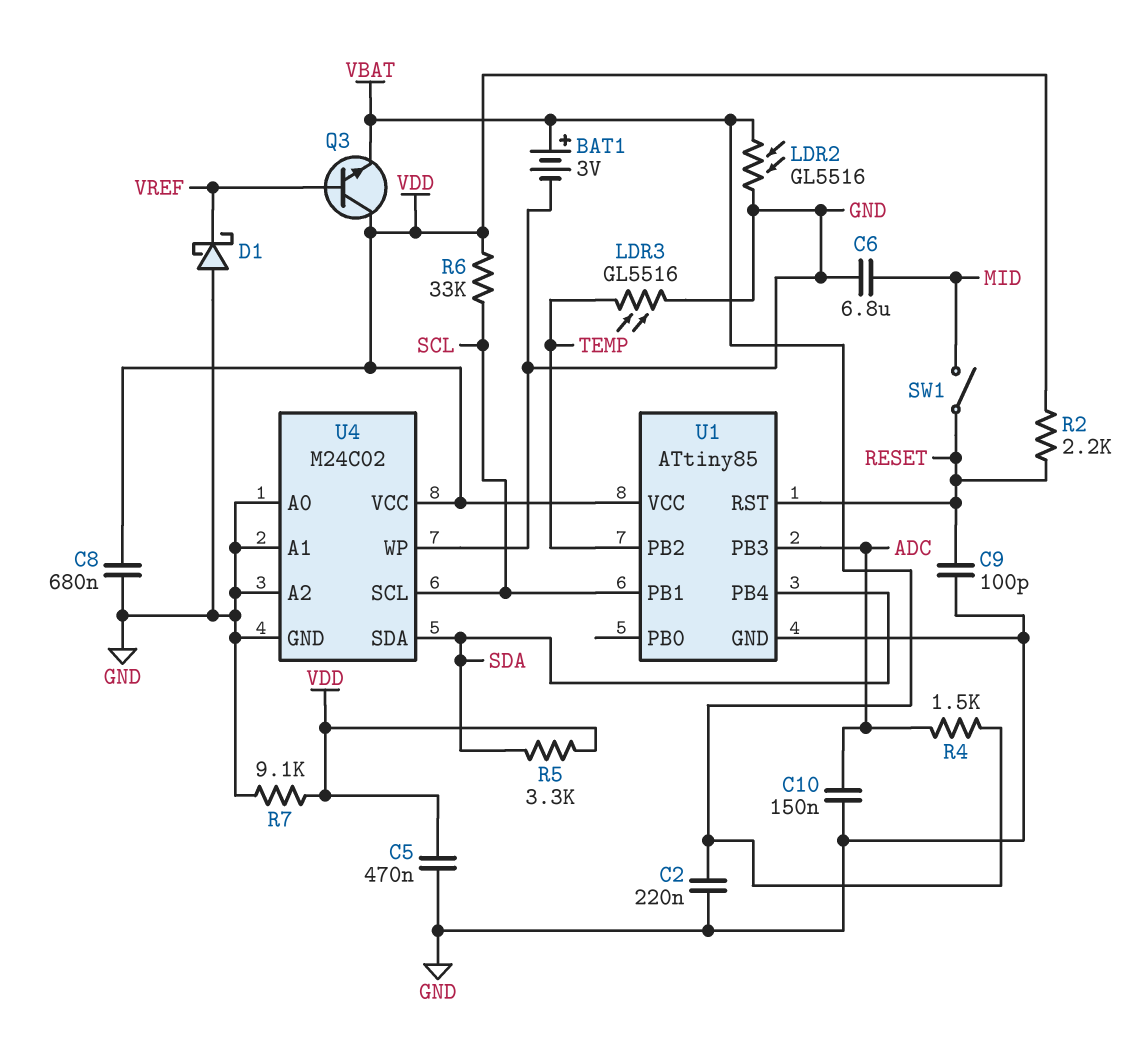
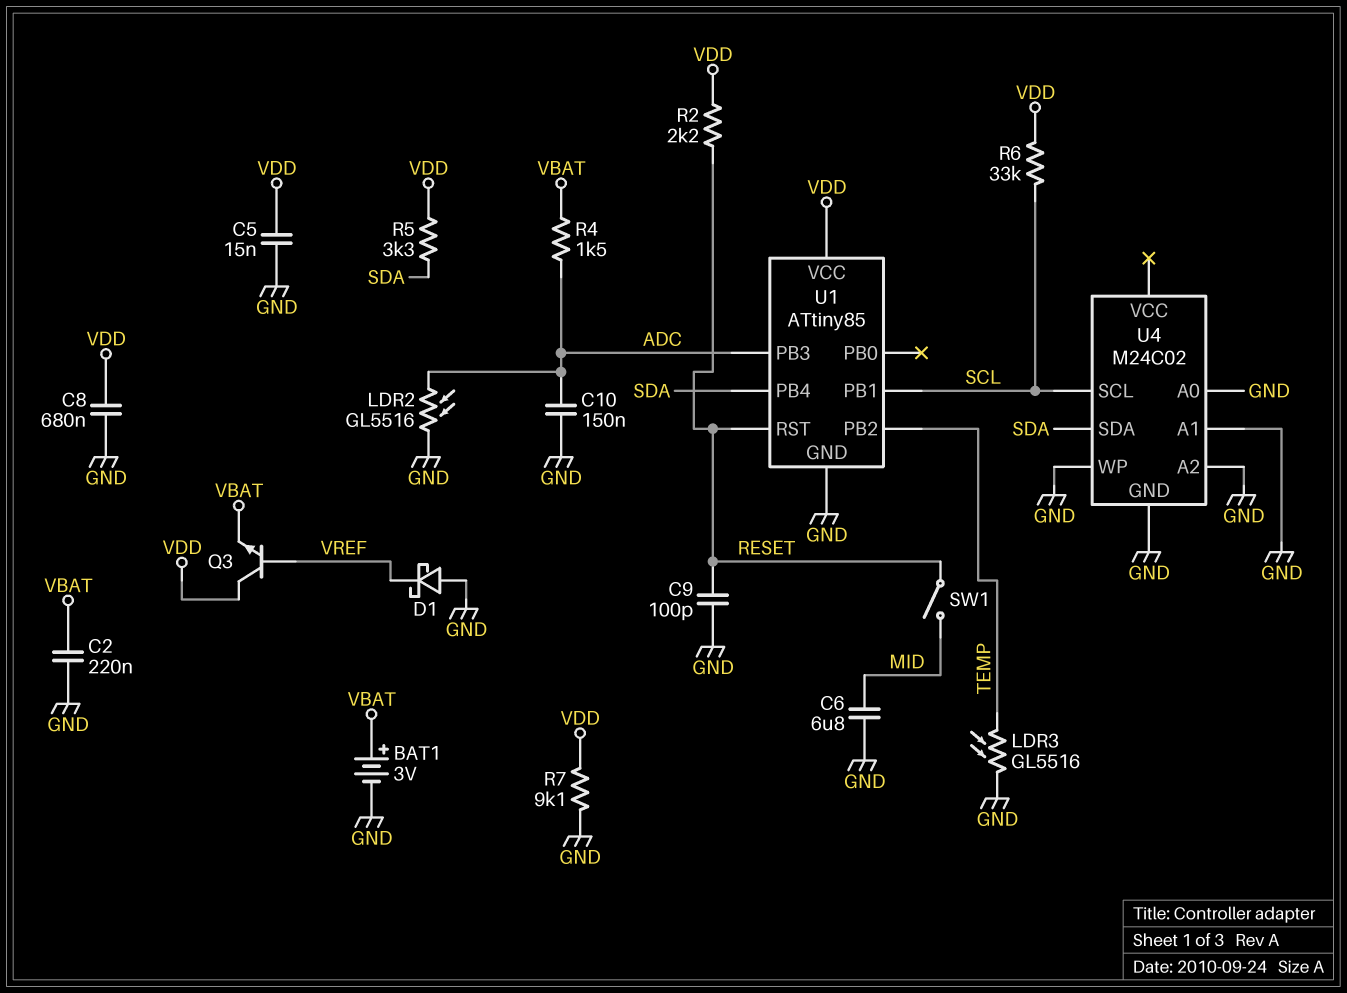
C5: 470nF (GND, VDD) -> 15nF (GND, VDD)
LDR2: GL5516 (GND, VBAT) -> GL5516 (ADC, GND)
U4 pin VCC: VDD -> none

